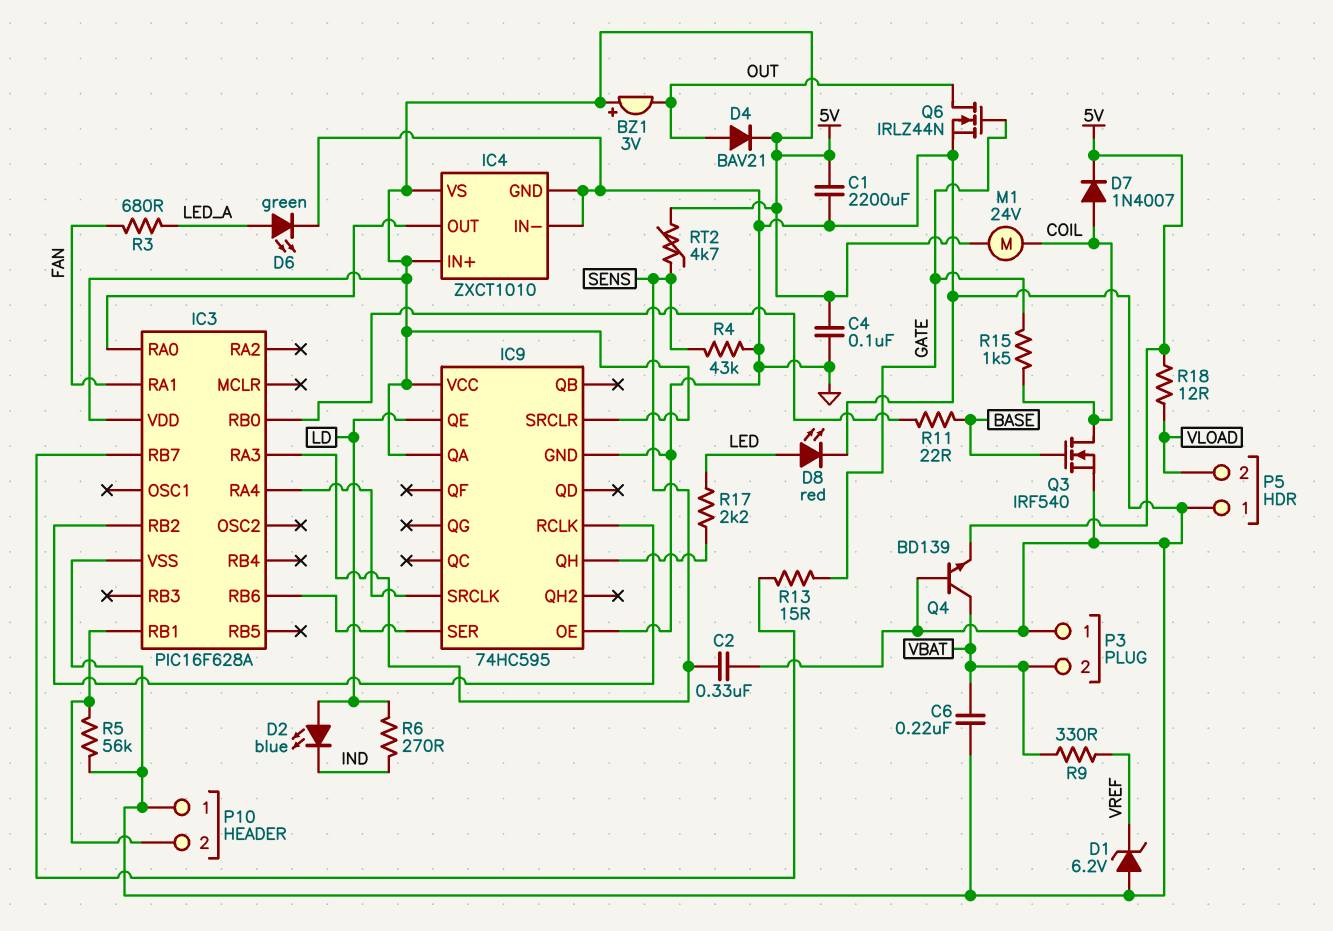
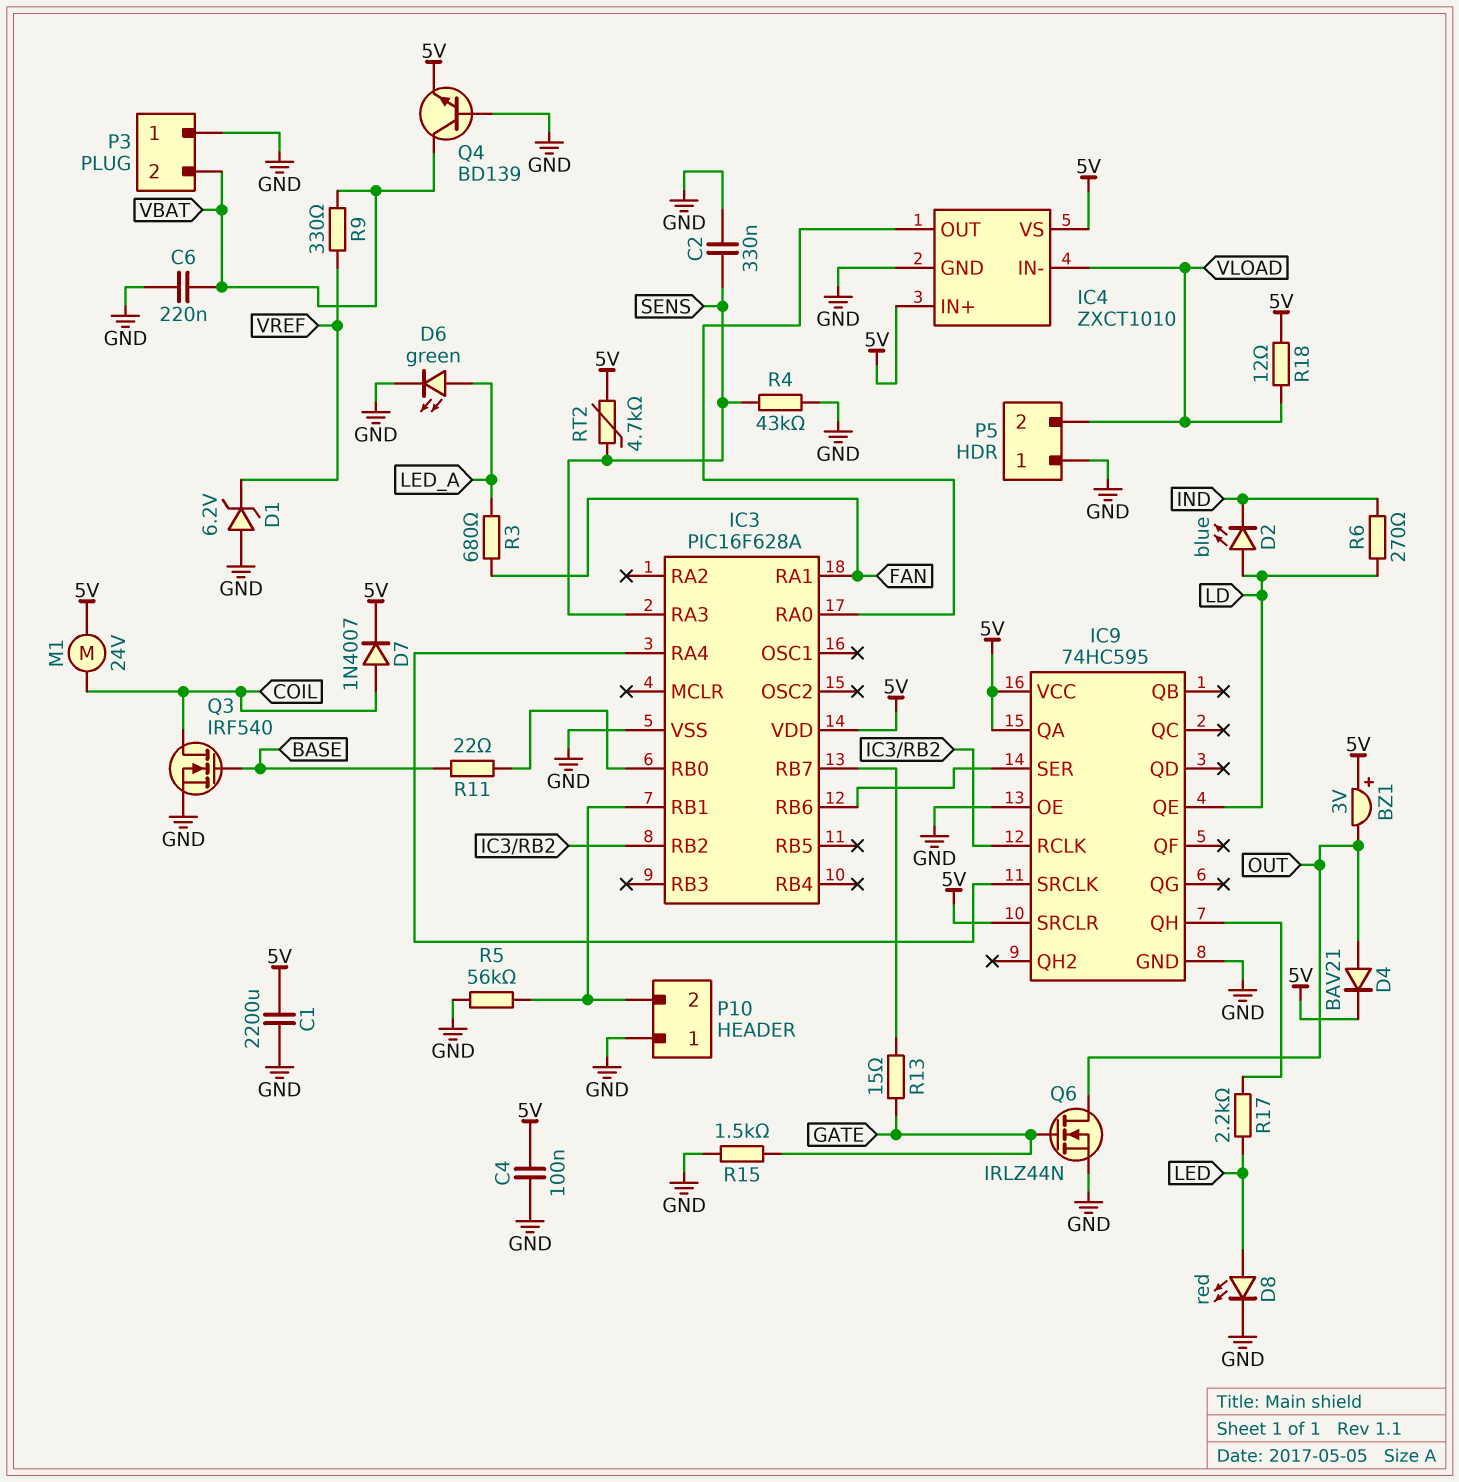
IC4 pin IN-: GND -> VLOAD
R15: 1.5k (COIL, GATE) -> 1.5k (GATE, GND)

